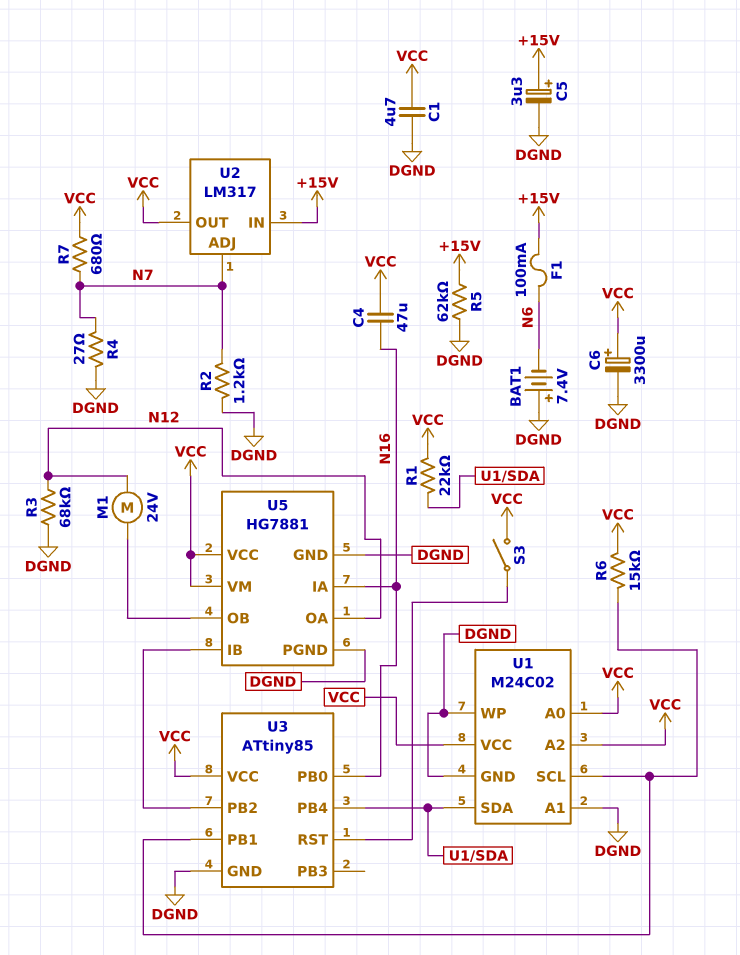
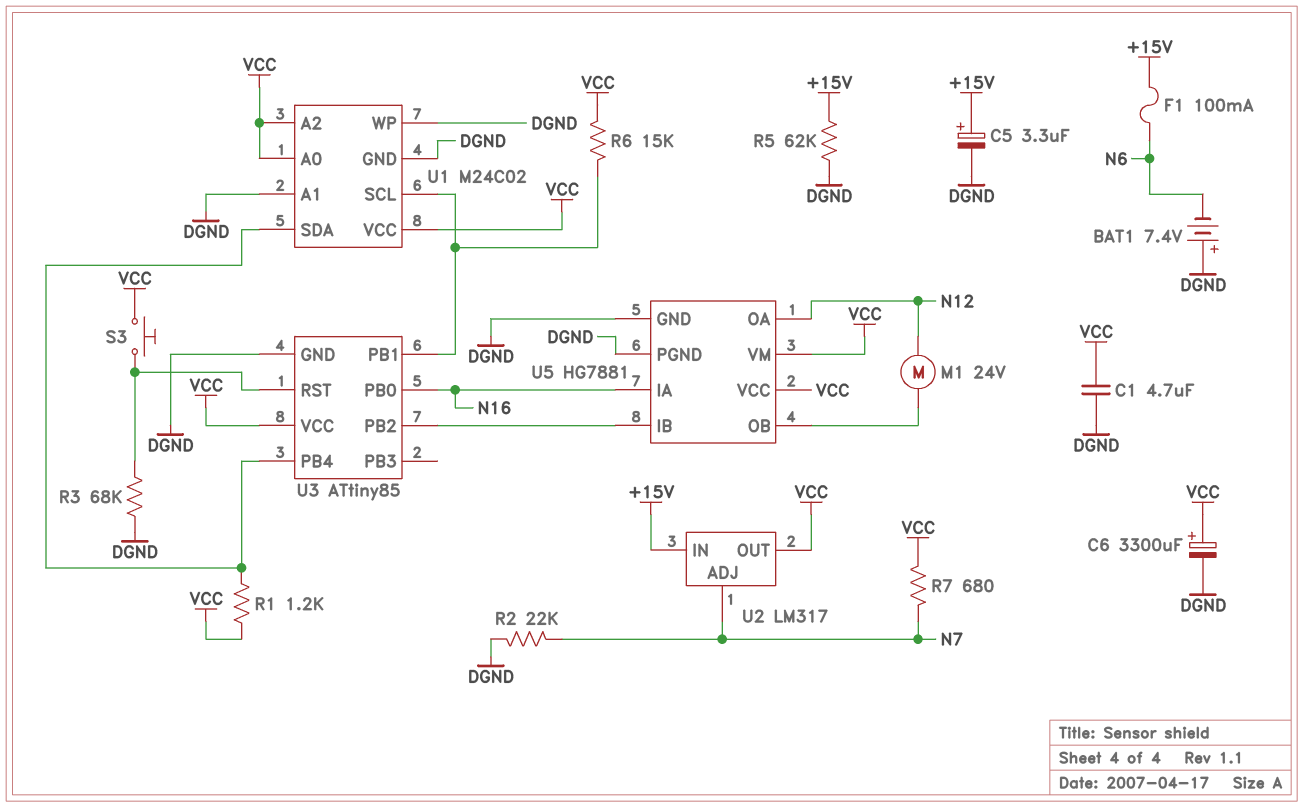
C4: 47uF (N16, VCC) -> none
R1: 22k (U1/SDA, VCC) -> 1.2k (U1/SDA, VCC)
R2: 1.2k (DGND, N7) -> 22k (DGND, N7)
R3: 68k (DGND, N12) -> 68k (DGND, U3/RST)
R4: 27 (DGND, N7) -> none
S3: switch (U3/RST, VCC) -> button (U3/RST, VCC)

